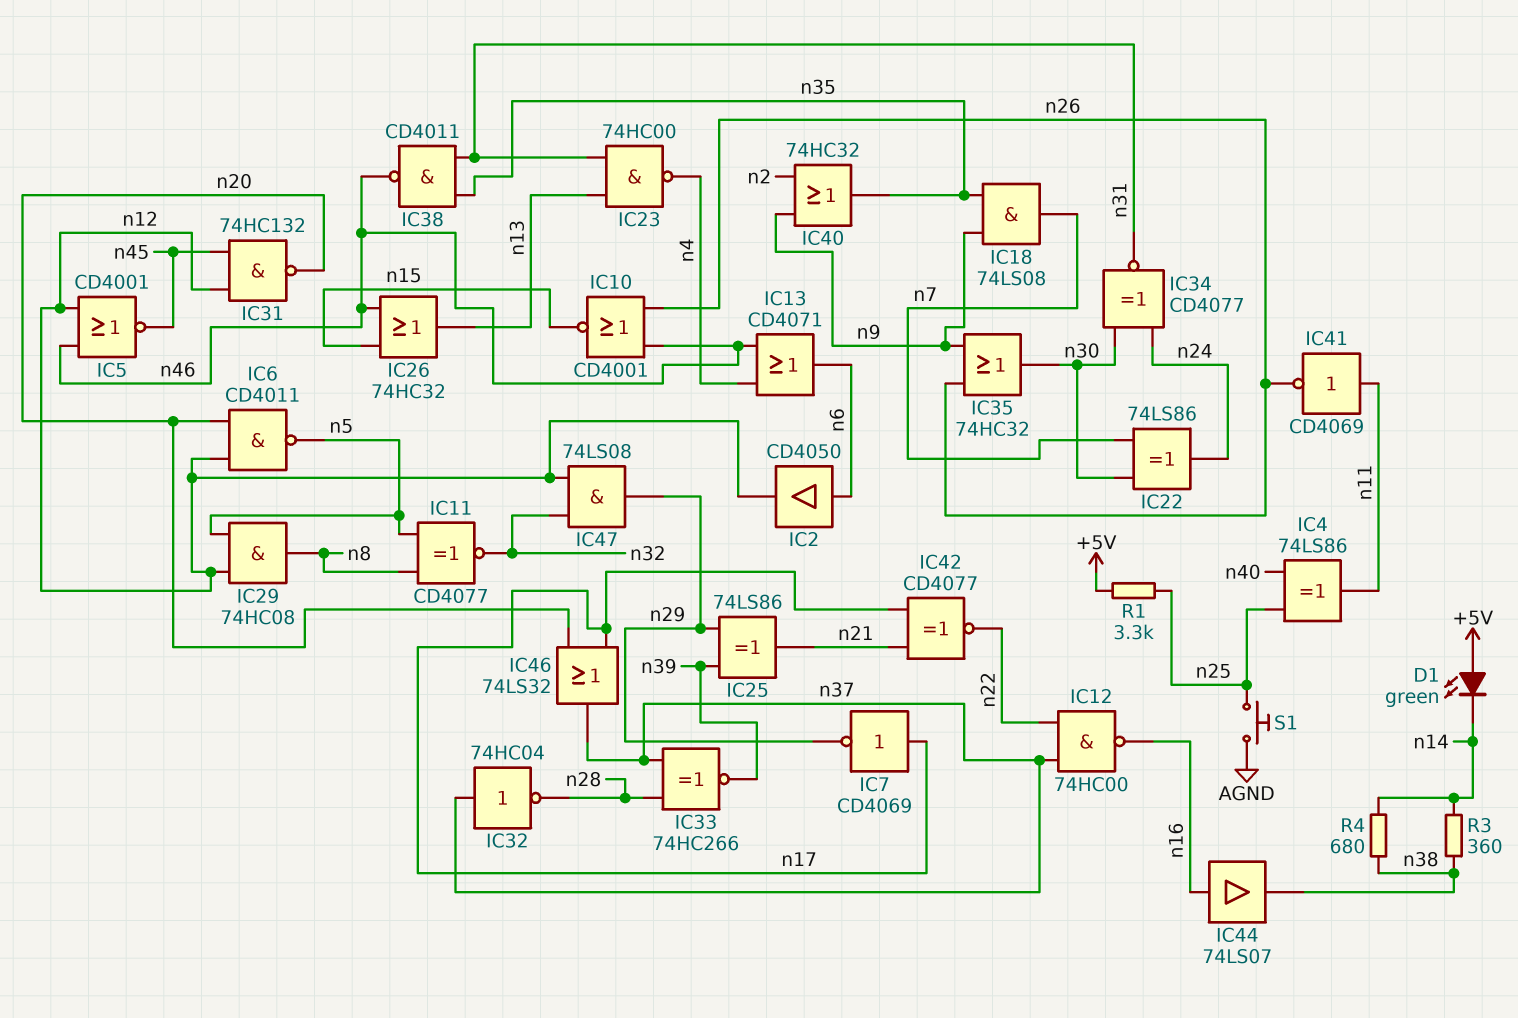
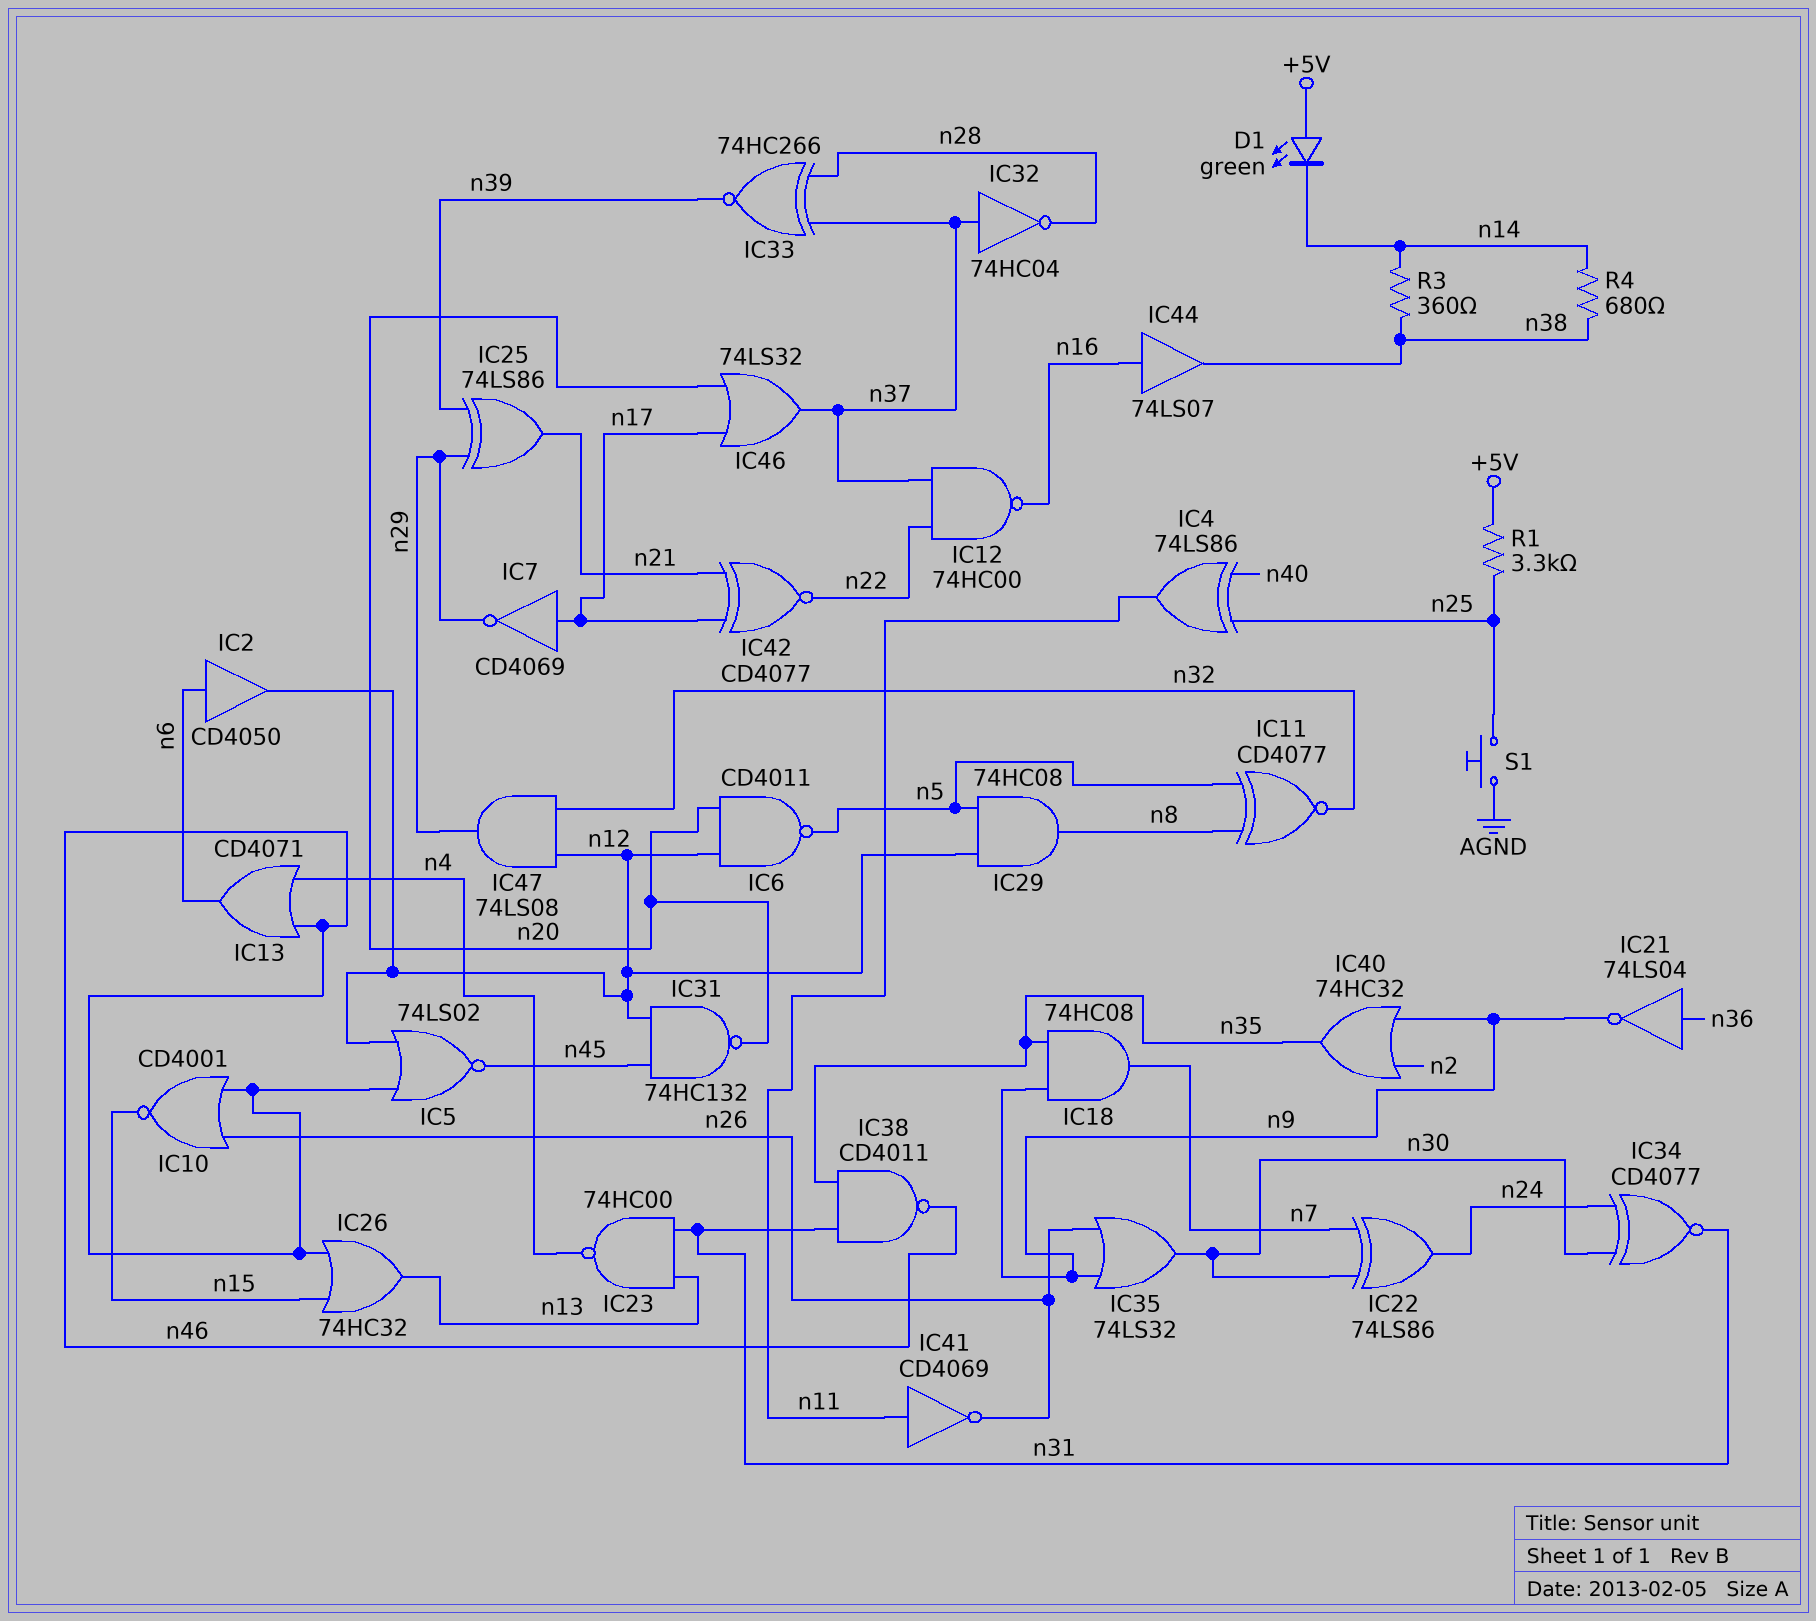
IC5: NOR CD4001 (in n12, in n46, out n45) -> NOR 74LS02 (in n12, in n46, out n45)
IC18: AND 74LS08 (in n9, in n35, out n7) -> AND 74HC08 (in n9, in n35, out n7)
IC21: none -> NOT 74LS04 (in n36, out n9)
IC35: OR 74HC32 (in n9, in n26, out n30) -> OR 74LS32 (in n9, in n26, out n30)

